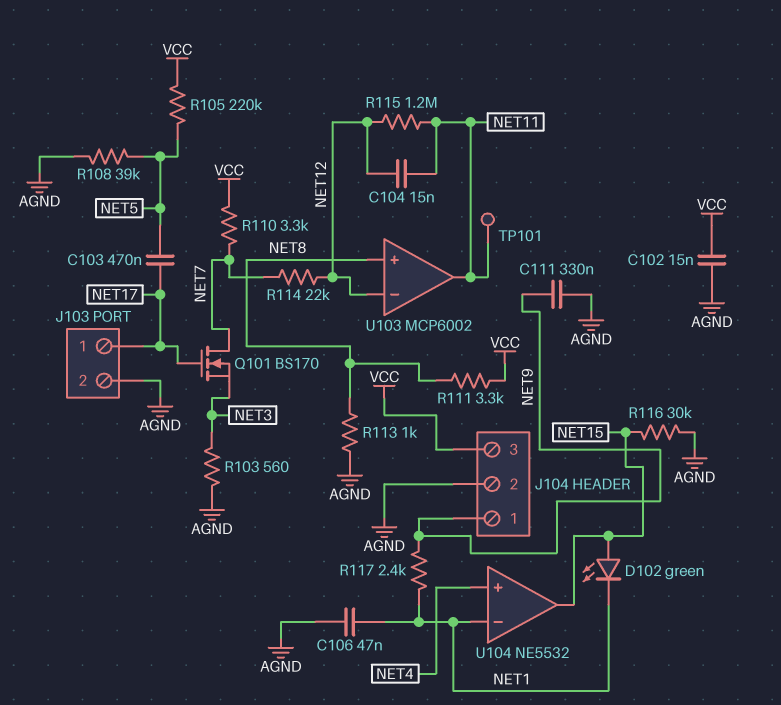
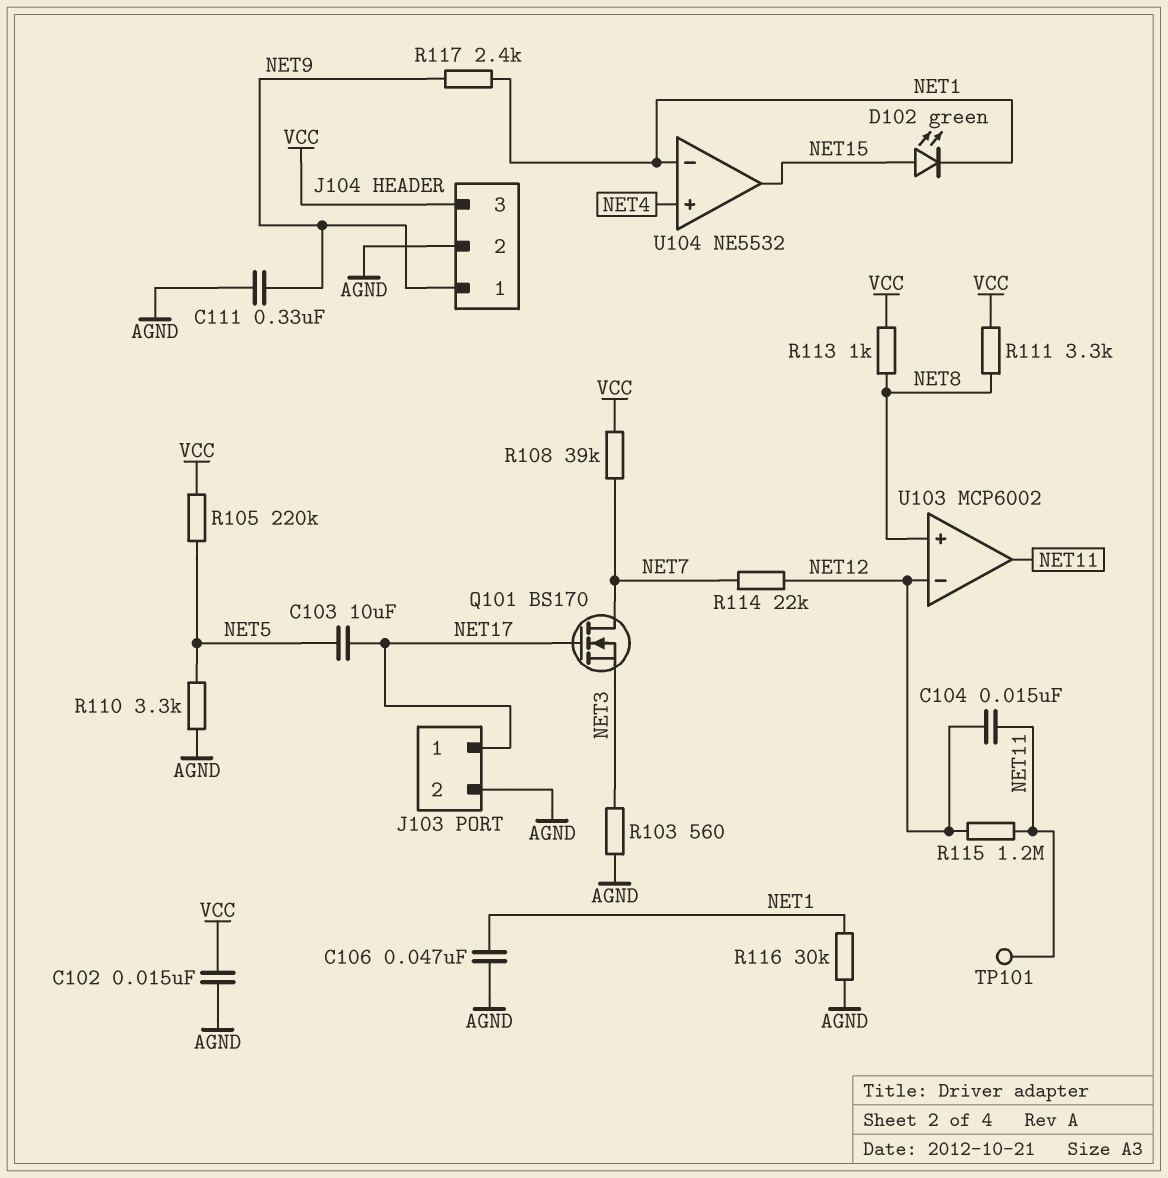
C103: 470nF (NET5, NET17) -> 10uF (NET5, NET17)
R108: 39k (AGND, NET5) -> 39k (NET7, VCC)
R110: 3.3k (NET7, VCC) -> 3.3k (AGND, NET5)
R113: 1k (AGND, NET8) -> 1k (NET8, VCC)
R116: 30k (AGND, NET15) -> 30k (AGND, NET1)

